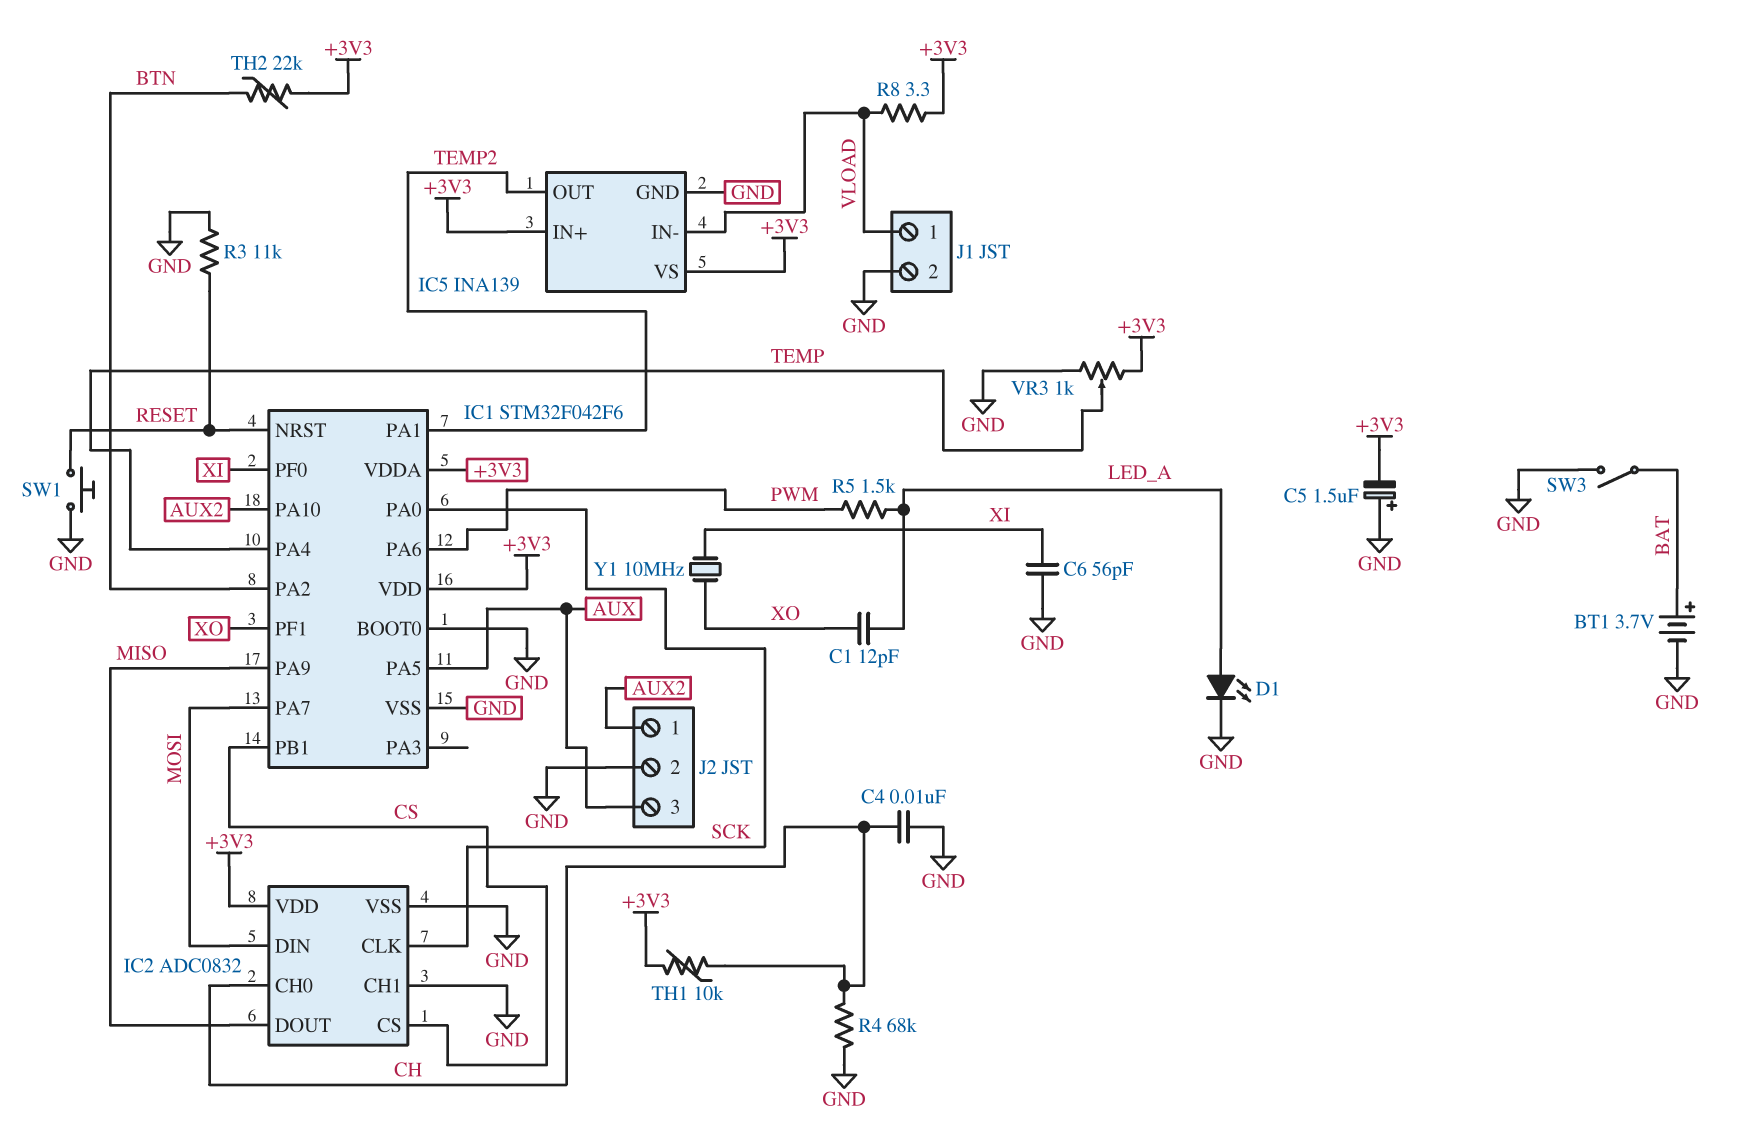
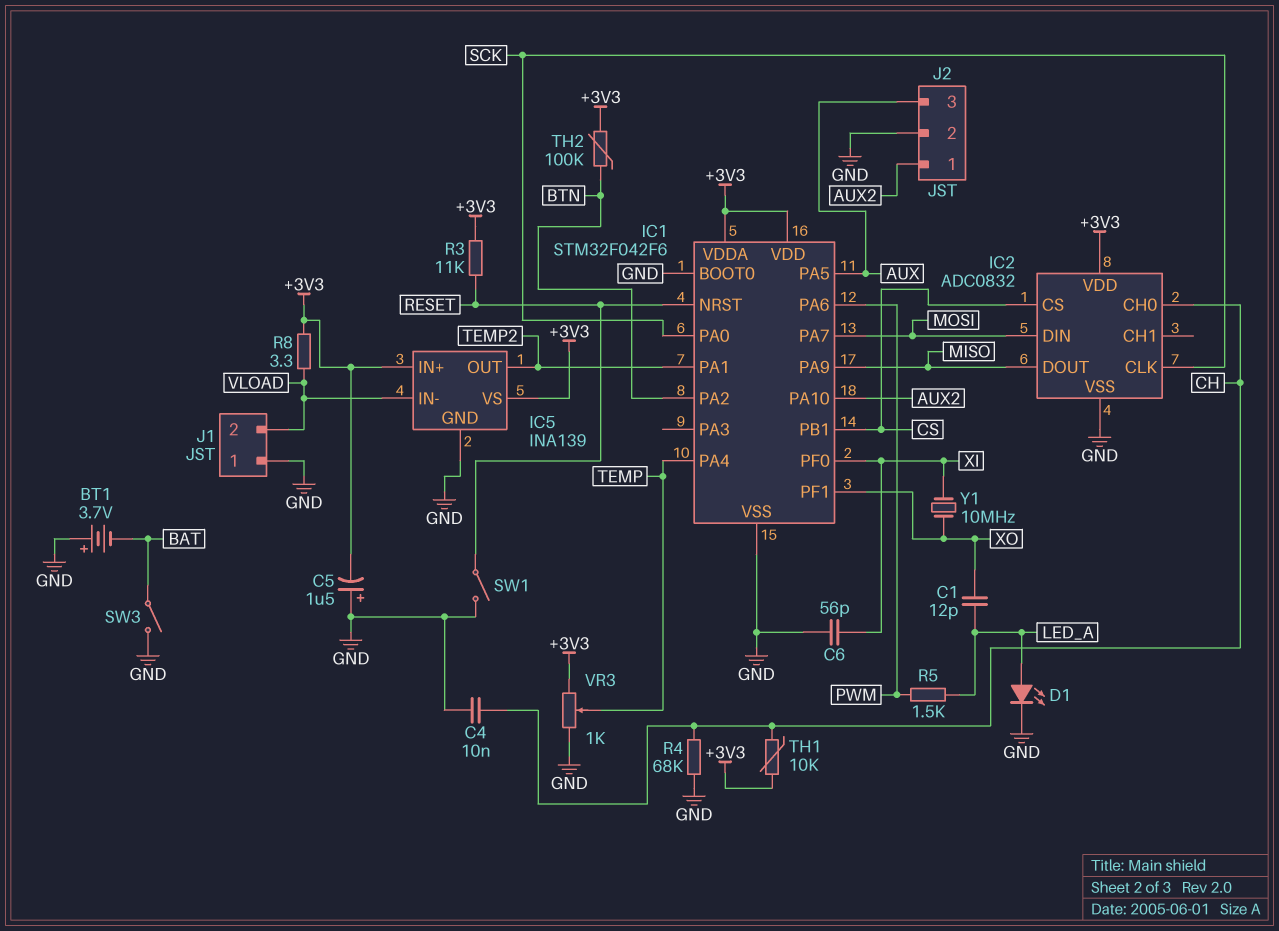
BT1: 3.7V (plus BAT, minus GND) -> 3.7V (plus GND, minus BAT)
IC2 pin CH1: GND -> none
J1 pin 1: VLOAD -> GND
J1 pin 2: GND -> VLOAD
R3: 11k (GND, RESET) -> 11k (+3V3, RESET)
SW1: button (GND, RESET) -> switch (GND, RESET)
TH2: 22k (+3V3, BTN) -> 100k (+3V3, BTN)

